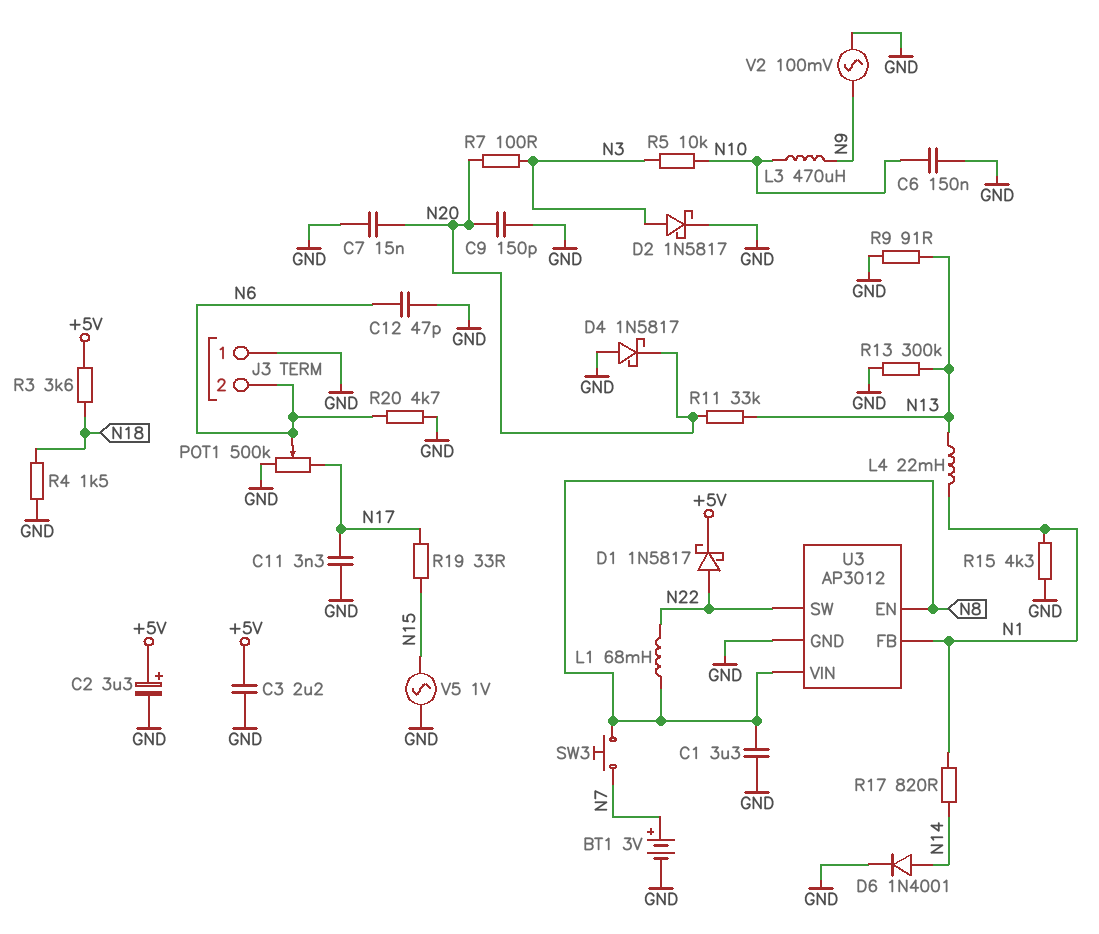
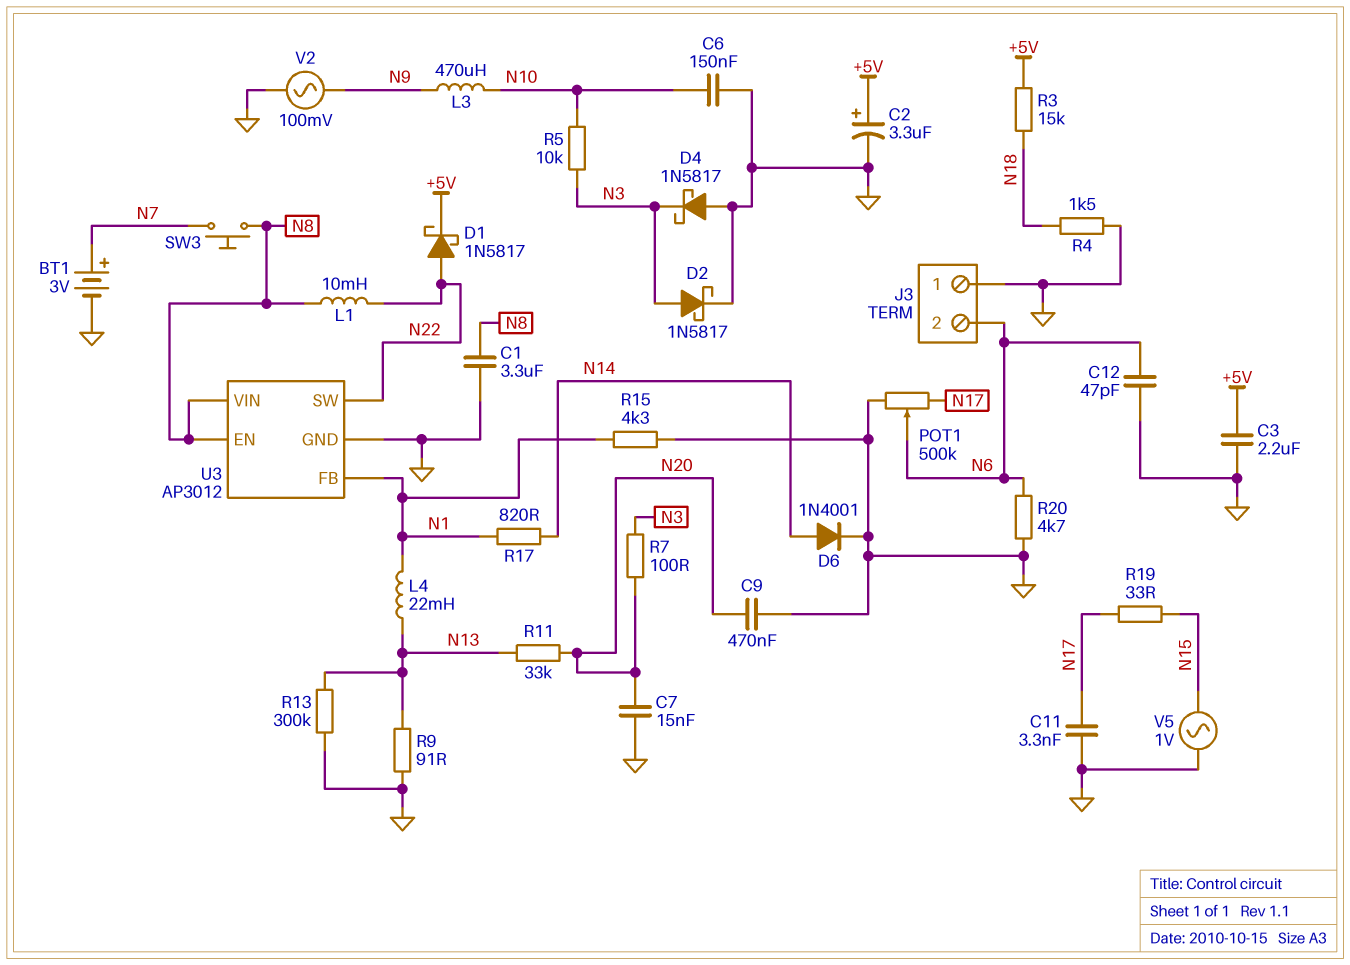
C9: 150pF (GND, N20) -> 470nF (GND, N20)
D4: schottky 1N5817 (A GND, K N20) -> schottky 1N5817 (A GND, K N3)
L1: 68mH (N8, N22) -> 10mH (N8, N22)
R3: 3.6k (+5V, N18) -> 15k (+5V, N18)

